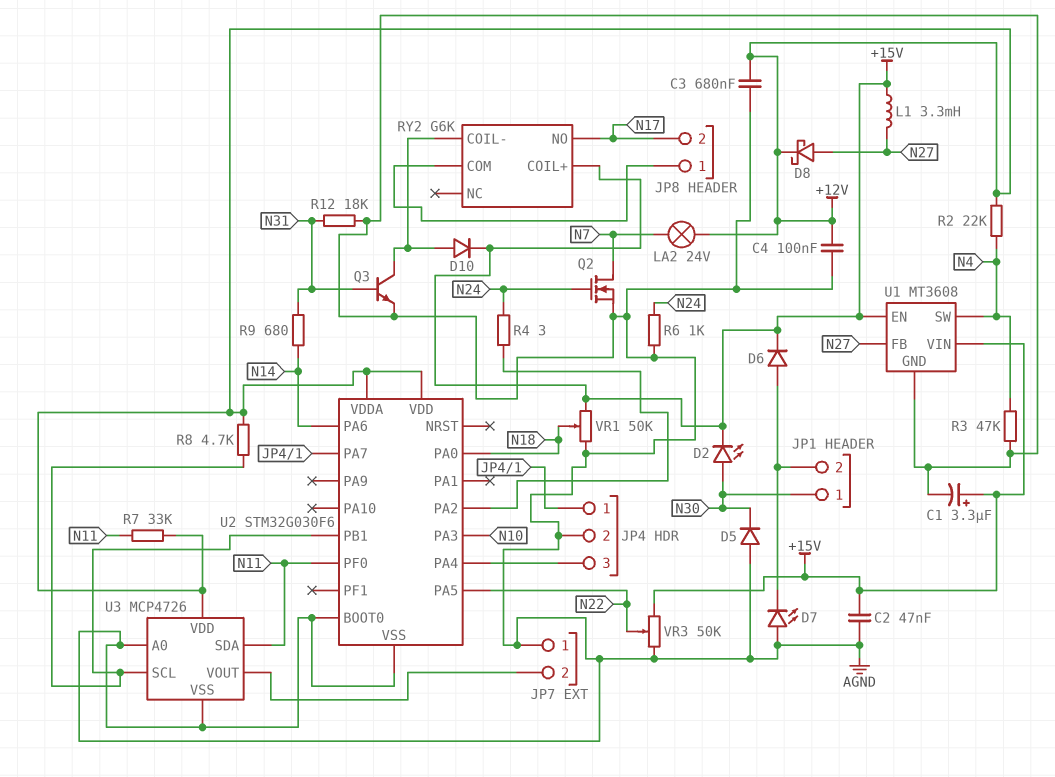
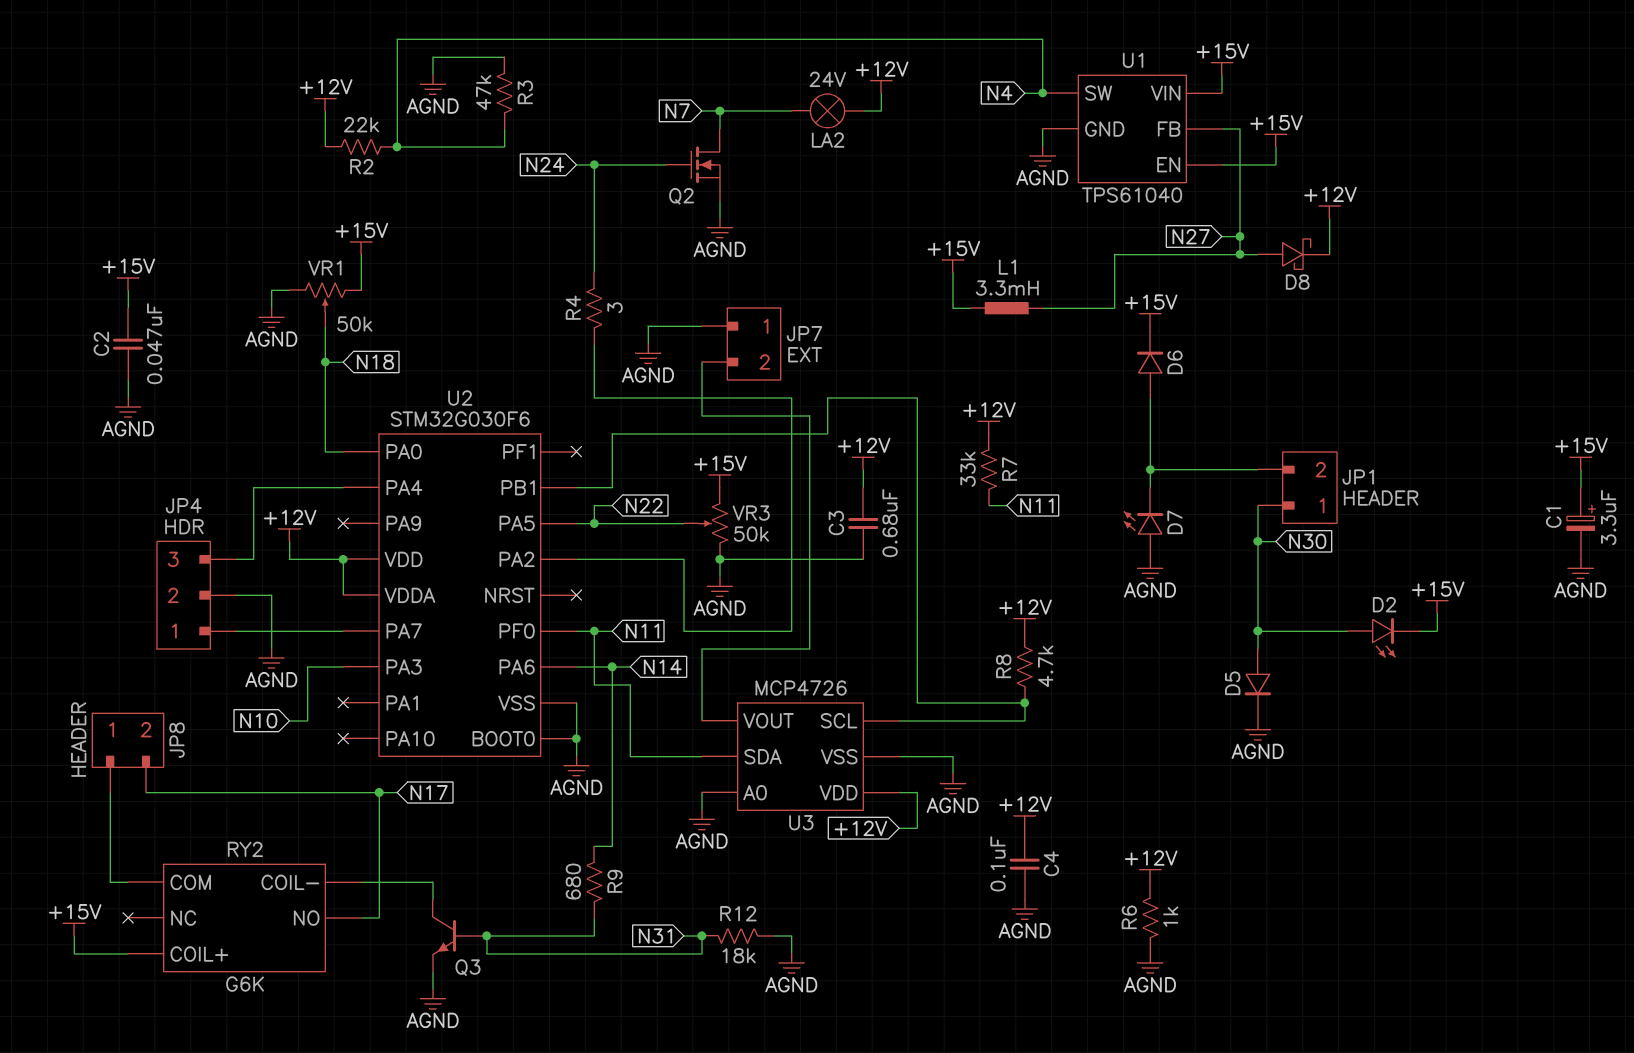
D5: diode (A AGND, K N30) -> diode (A N30, K AGND)
D10: diode (A RY2/COIL-, K +15V) -> none
R6: 1k (AGND, N24) -> 1k (+12V, AGND)
U1: MT3608 -> TPS61040

